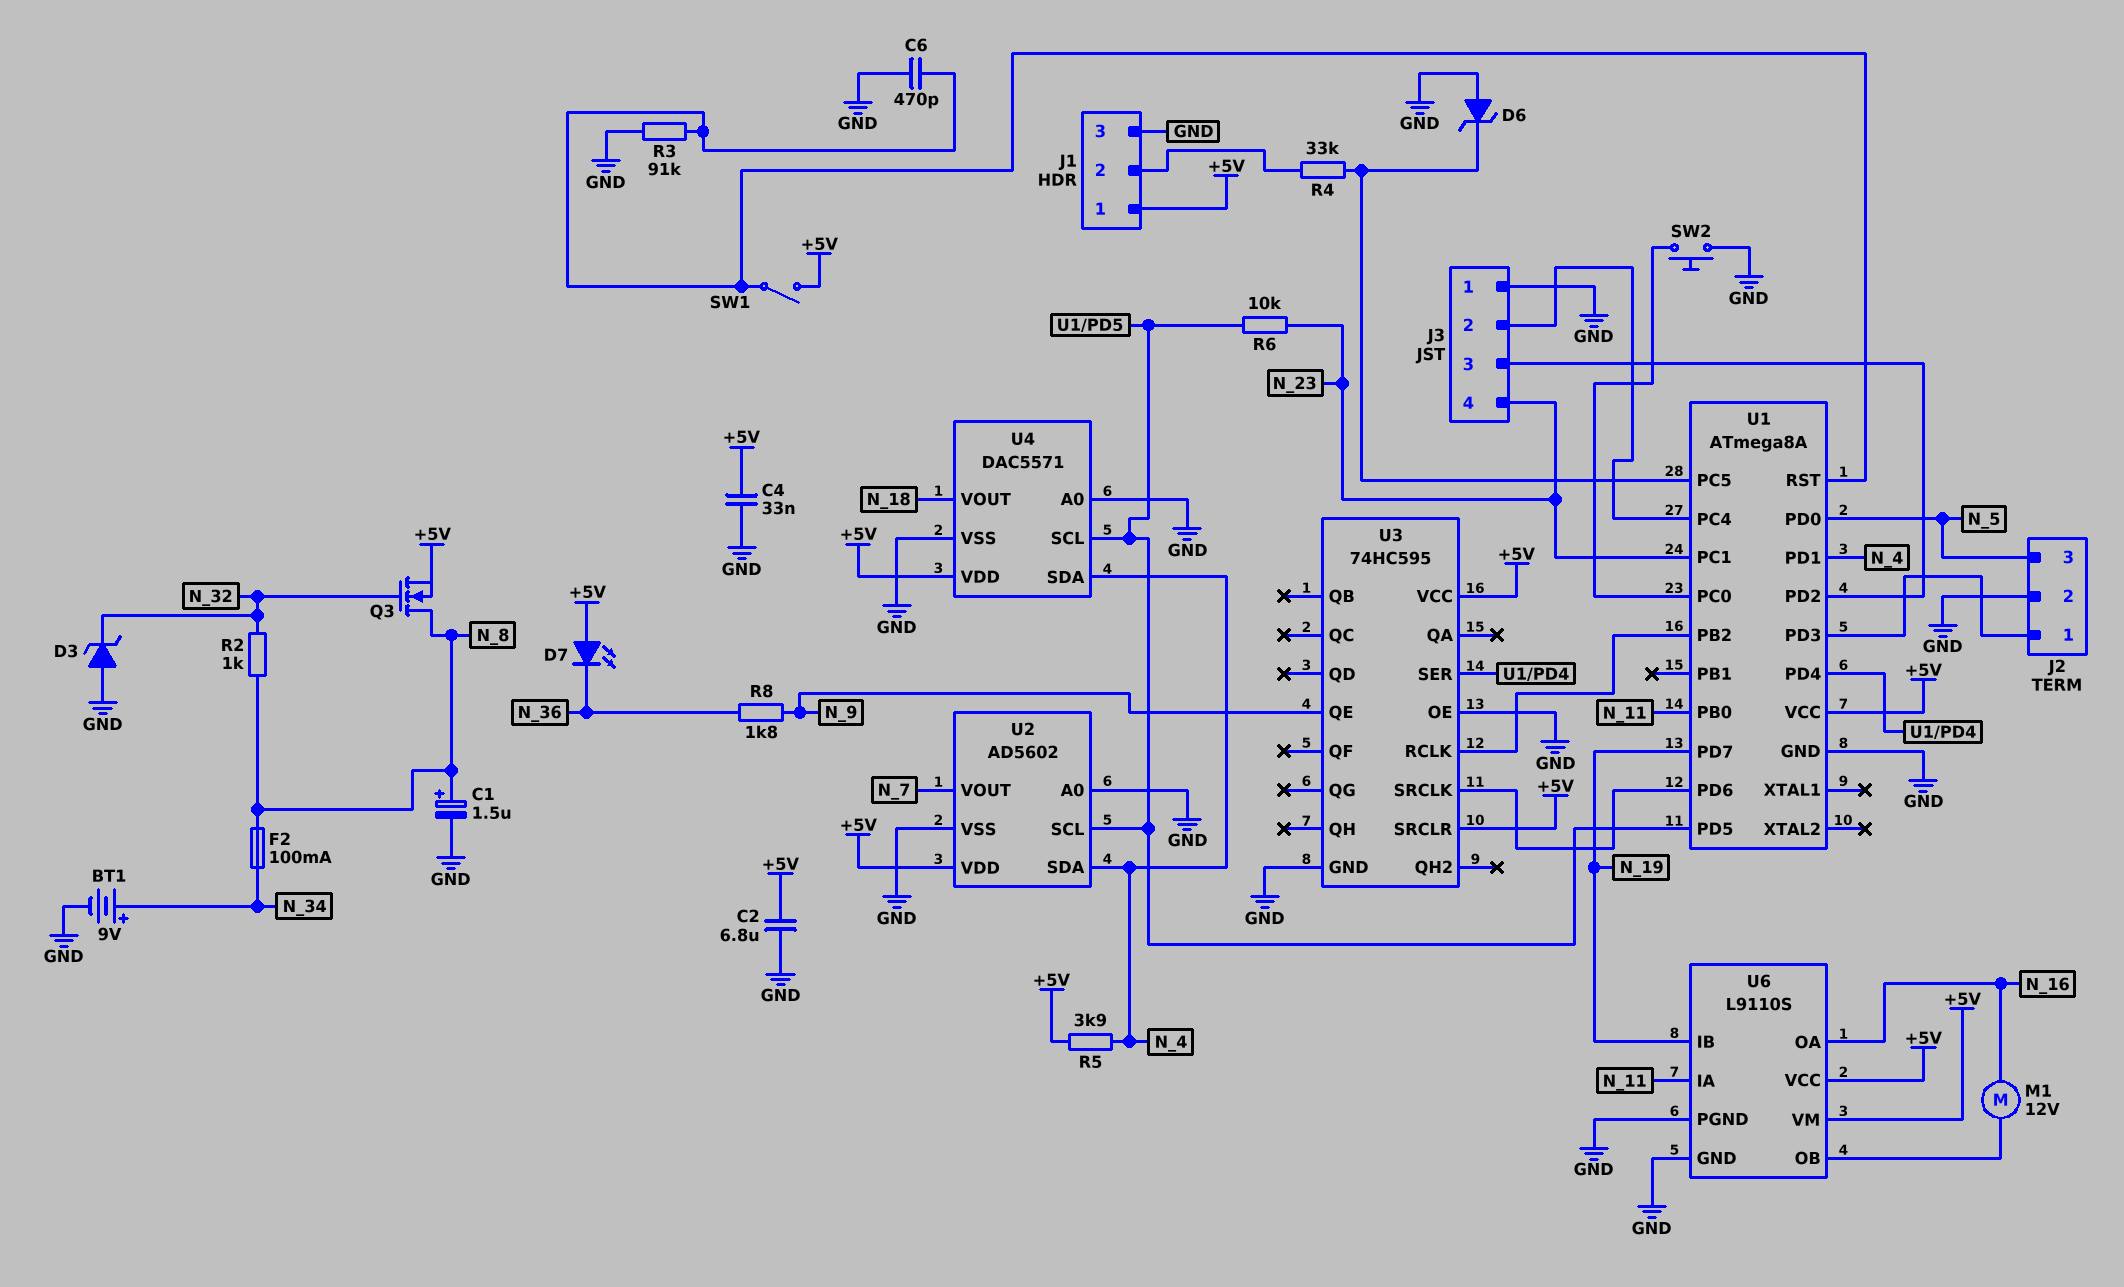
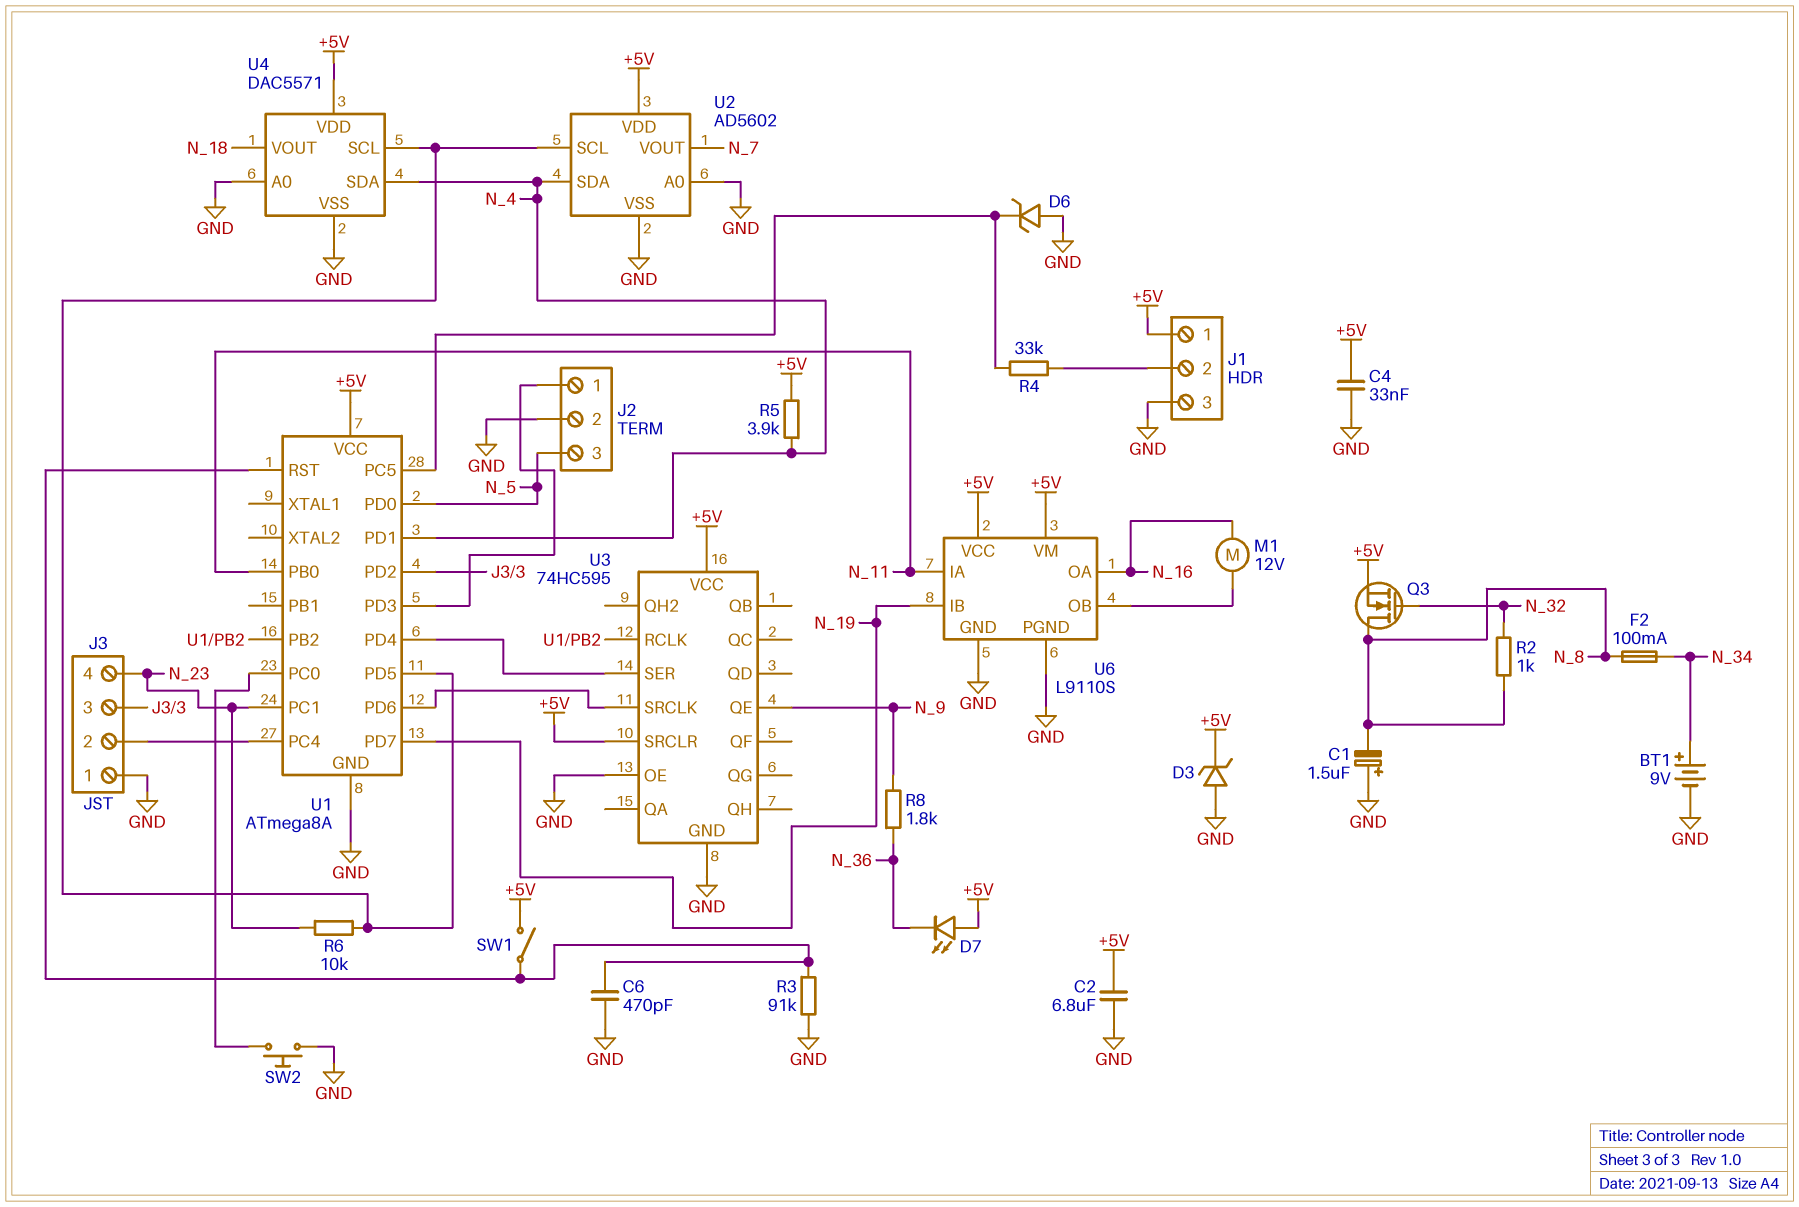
C1: 1.5uF (plus N_8, minus GND) -> 1.5uF (plus GND, minus N_8)
D3: zener (A GND, K N_32) -> zener (A GND, K +5V)

